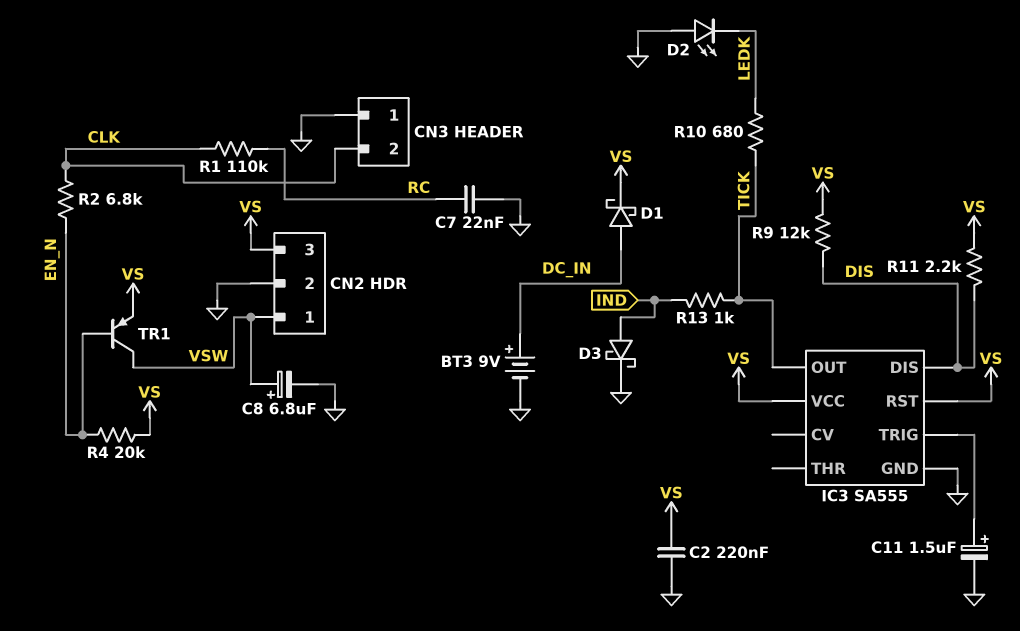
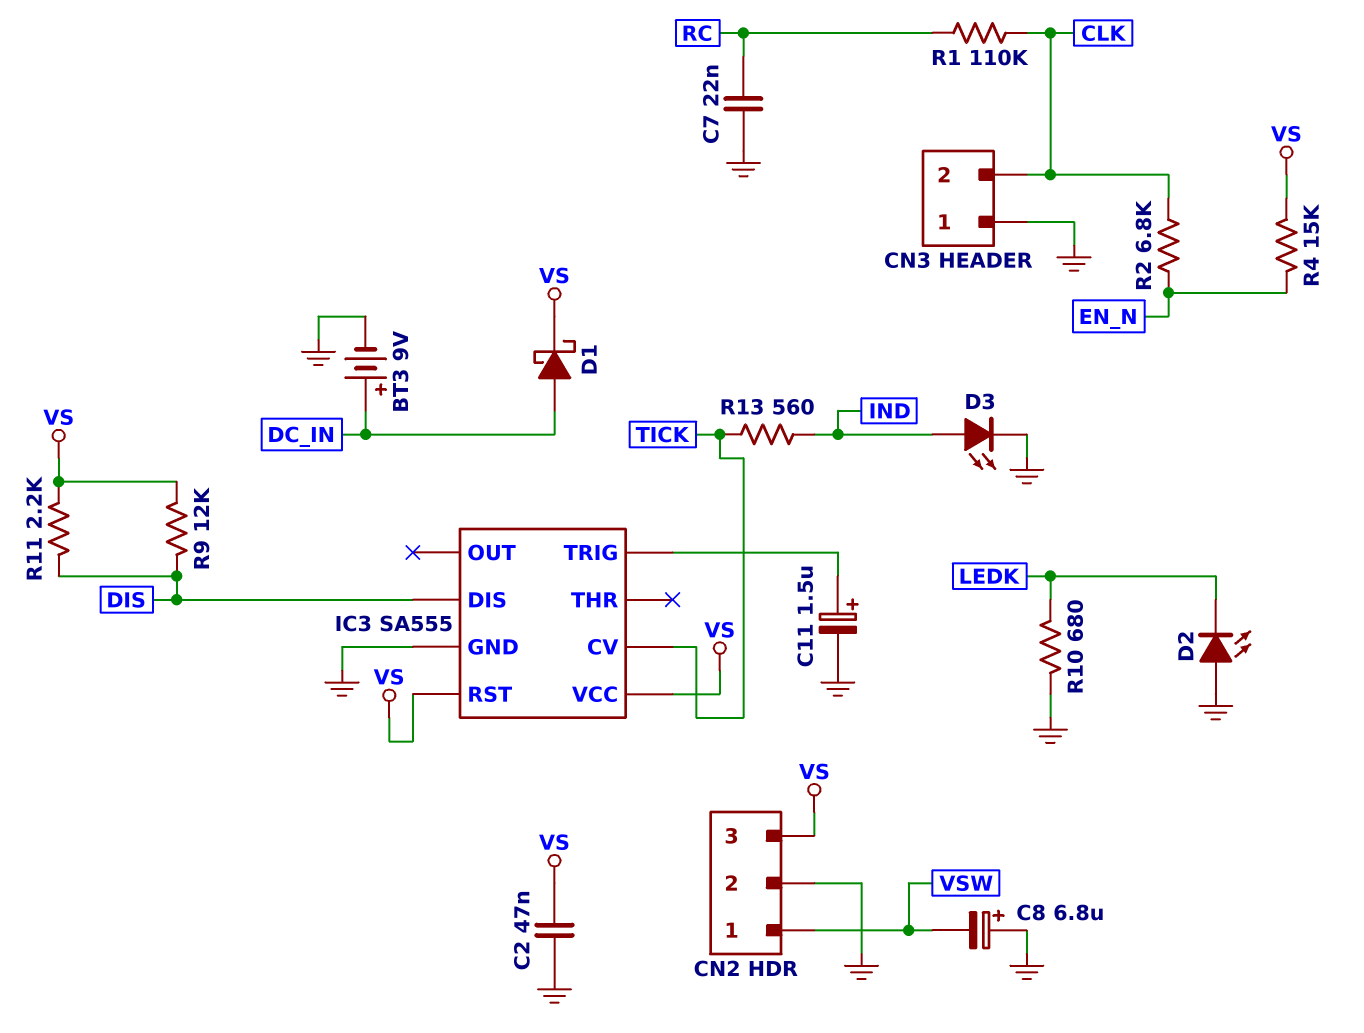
C2: 220nF (GND, VS) -> 47nF (GND, VS)
C8: 6.8uF (plus VSW, minus GND) -> 6.8uF (plus GND, minus VSW)
D3: schottky (A IND, K GND) -> LED (A IND, K GND)
IC3 pin CV: none -> TICK
IC3 pin OUT: TICK -> none
R4: 20k (EN_N, VS) -> 15k (EN_N, VS)
R10: 680 (LEDK, TICK) -> 680 (GND, LEDK)
R13: 1k (IND, TICK) -> 560 (IND, TICK)
TR1: PNP (B EN_N, C VSW, E VS) -> none

